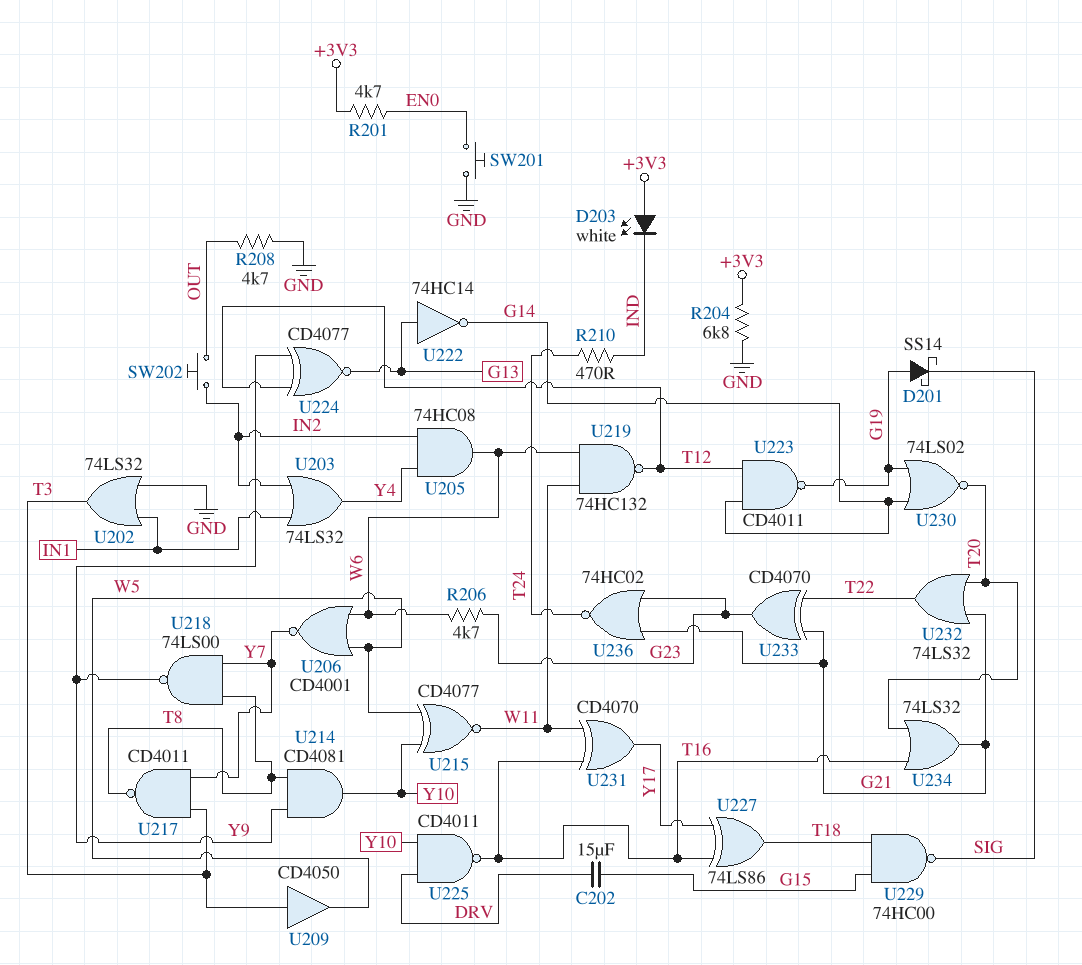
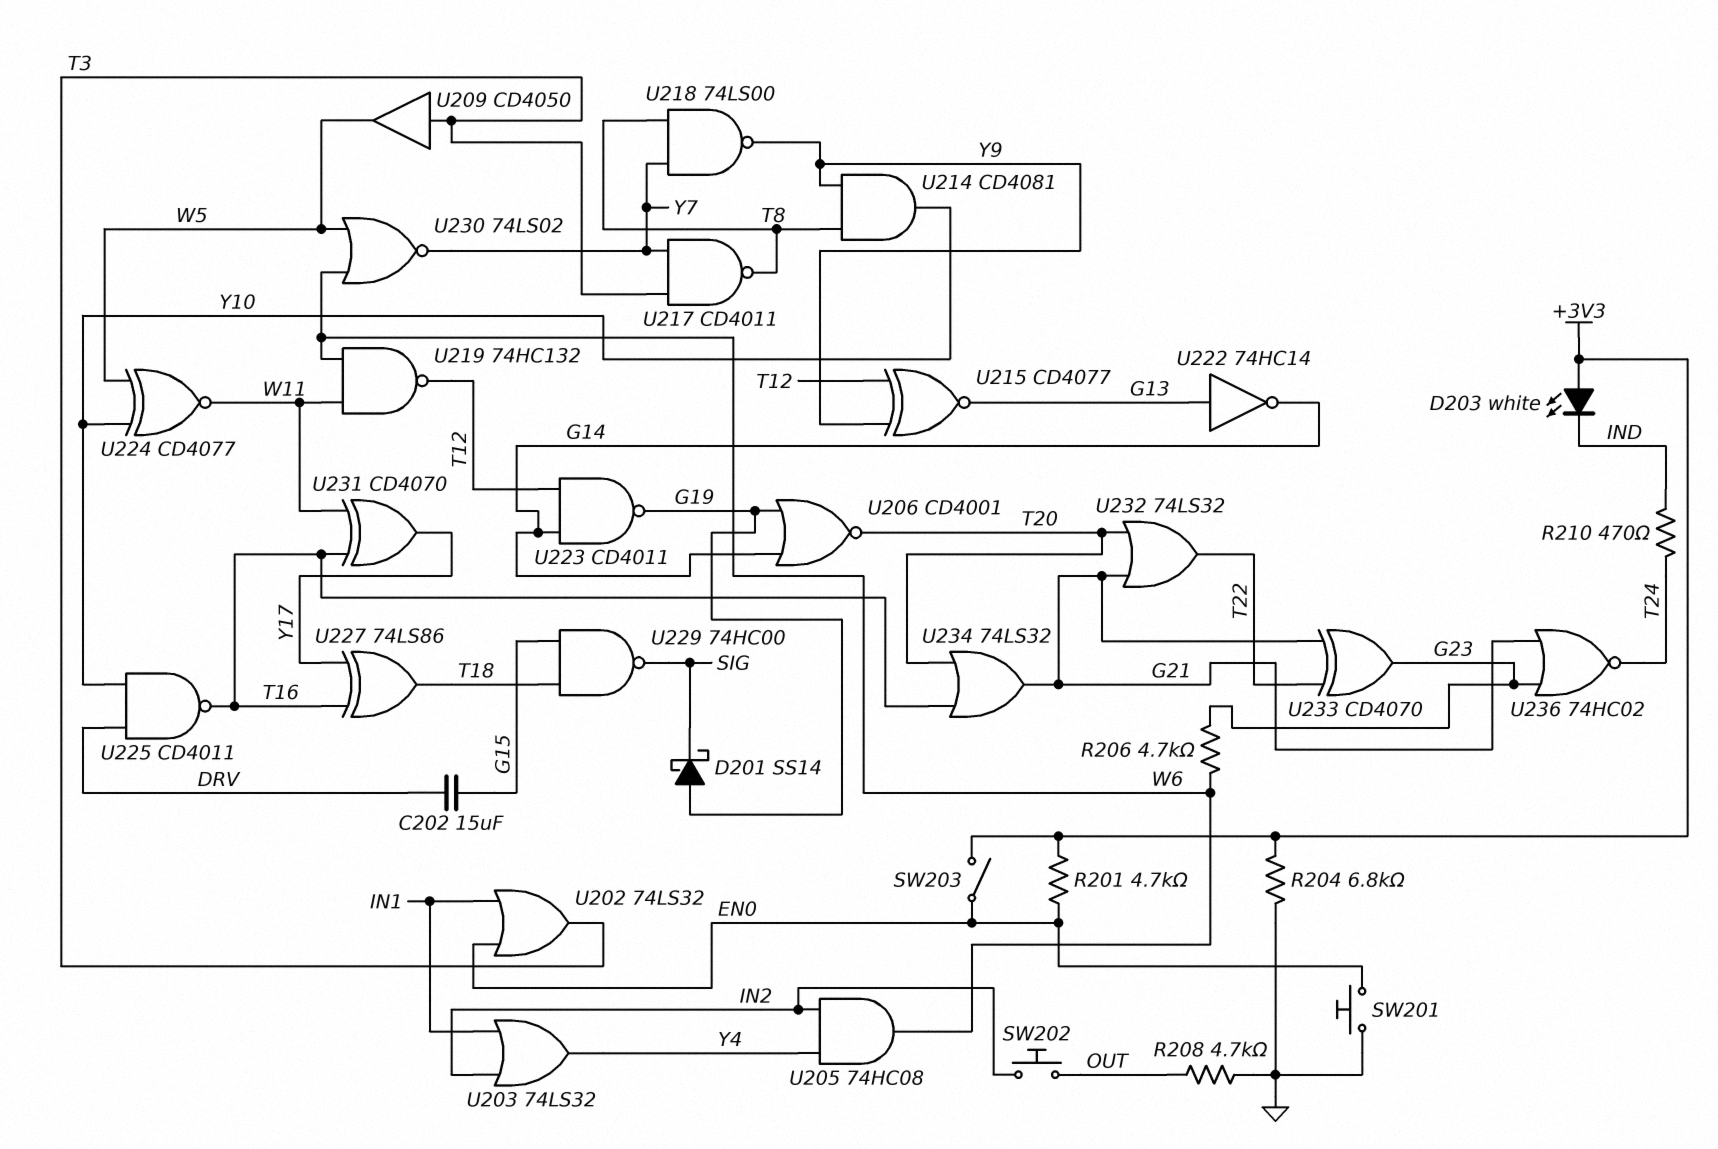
SW203: none -> switch (+3V3, EN0)
U202: OR 74LS32 (in GND, in IN1, out T3) -> OR 74LS32 (in EN0, in IN1, out T3)
U206: NOR CD4001 (in W5, in W6, out Y7) -> NOR CD4001 (in G14, in G19, out T20)
U215: XNOR CD4077 (in W5, in Y10, out W11) -> XNOR CD4077 (in T12, in Y9, out G13)
U224: XNOR CD4077 (in T12, in Y9, out G13) -> XNOR CD4077 (in W5, in Y10, out W11)
U230: NOR 74LS02 (in G14, in G19, out T20) -> NOR 74LS02 (in W5, in W6, out Y7)

